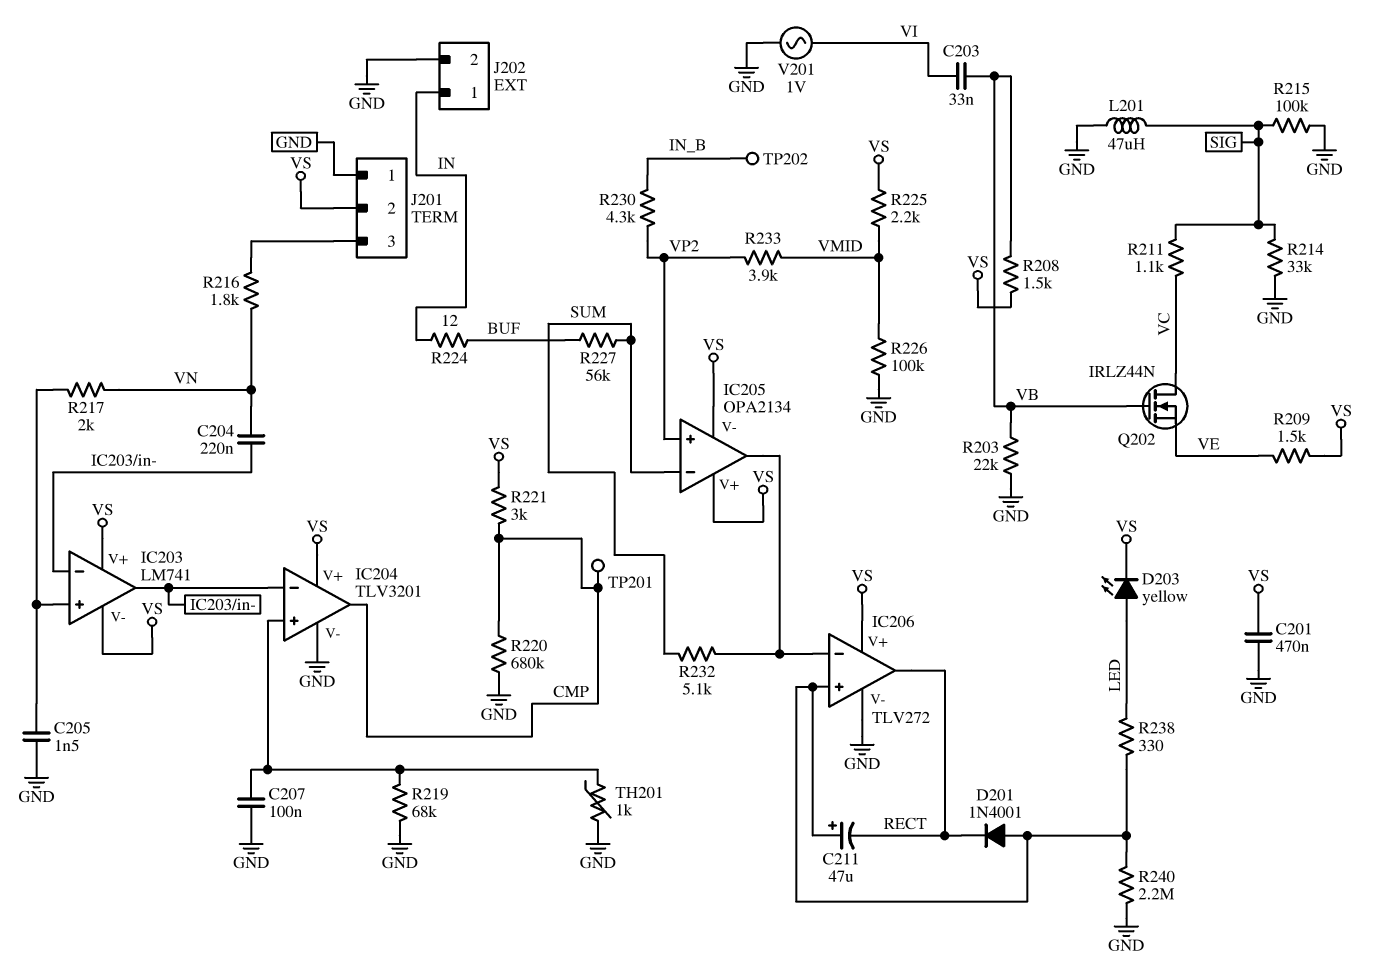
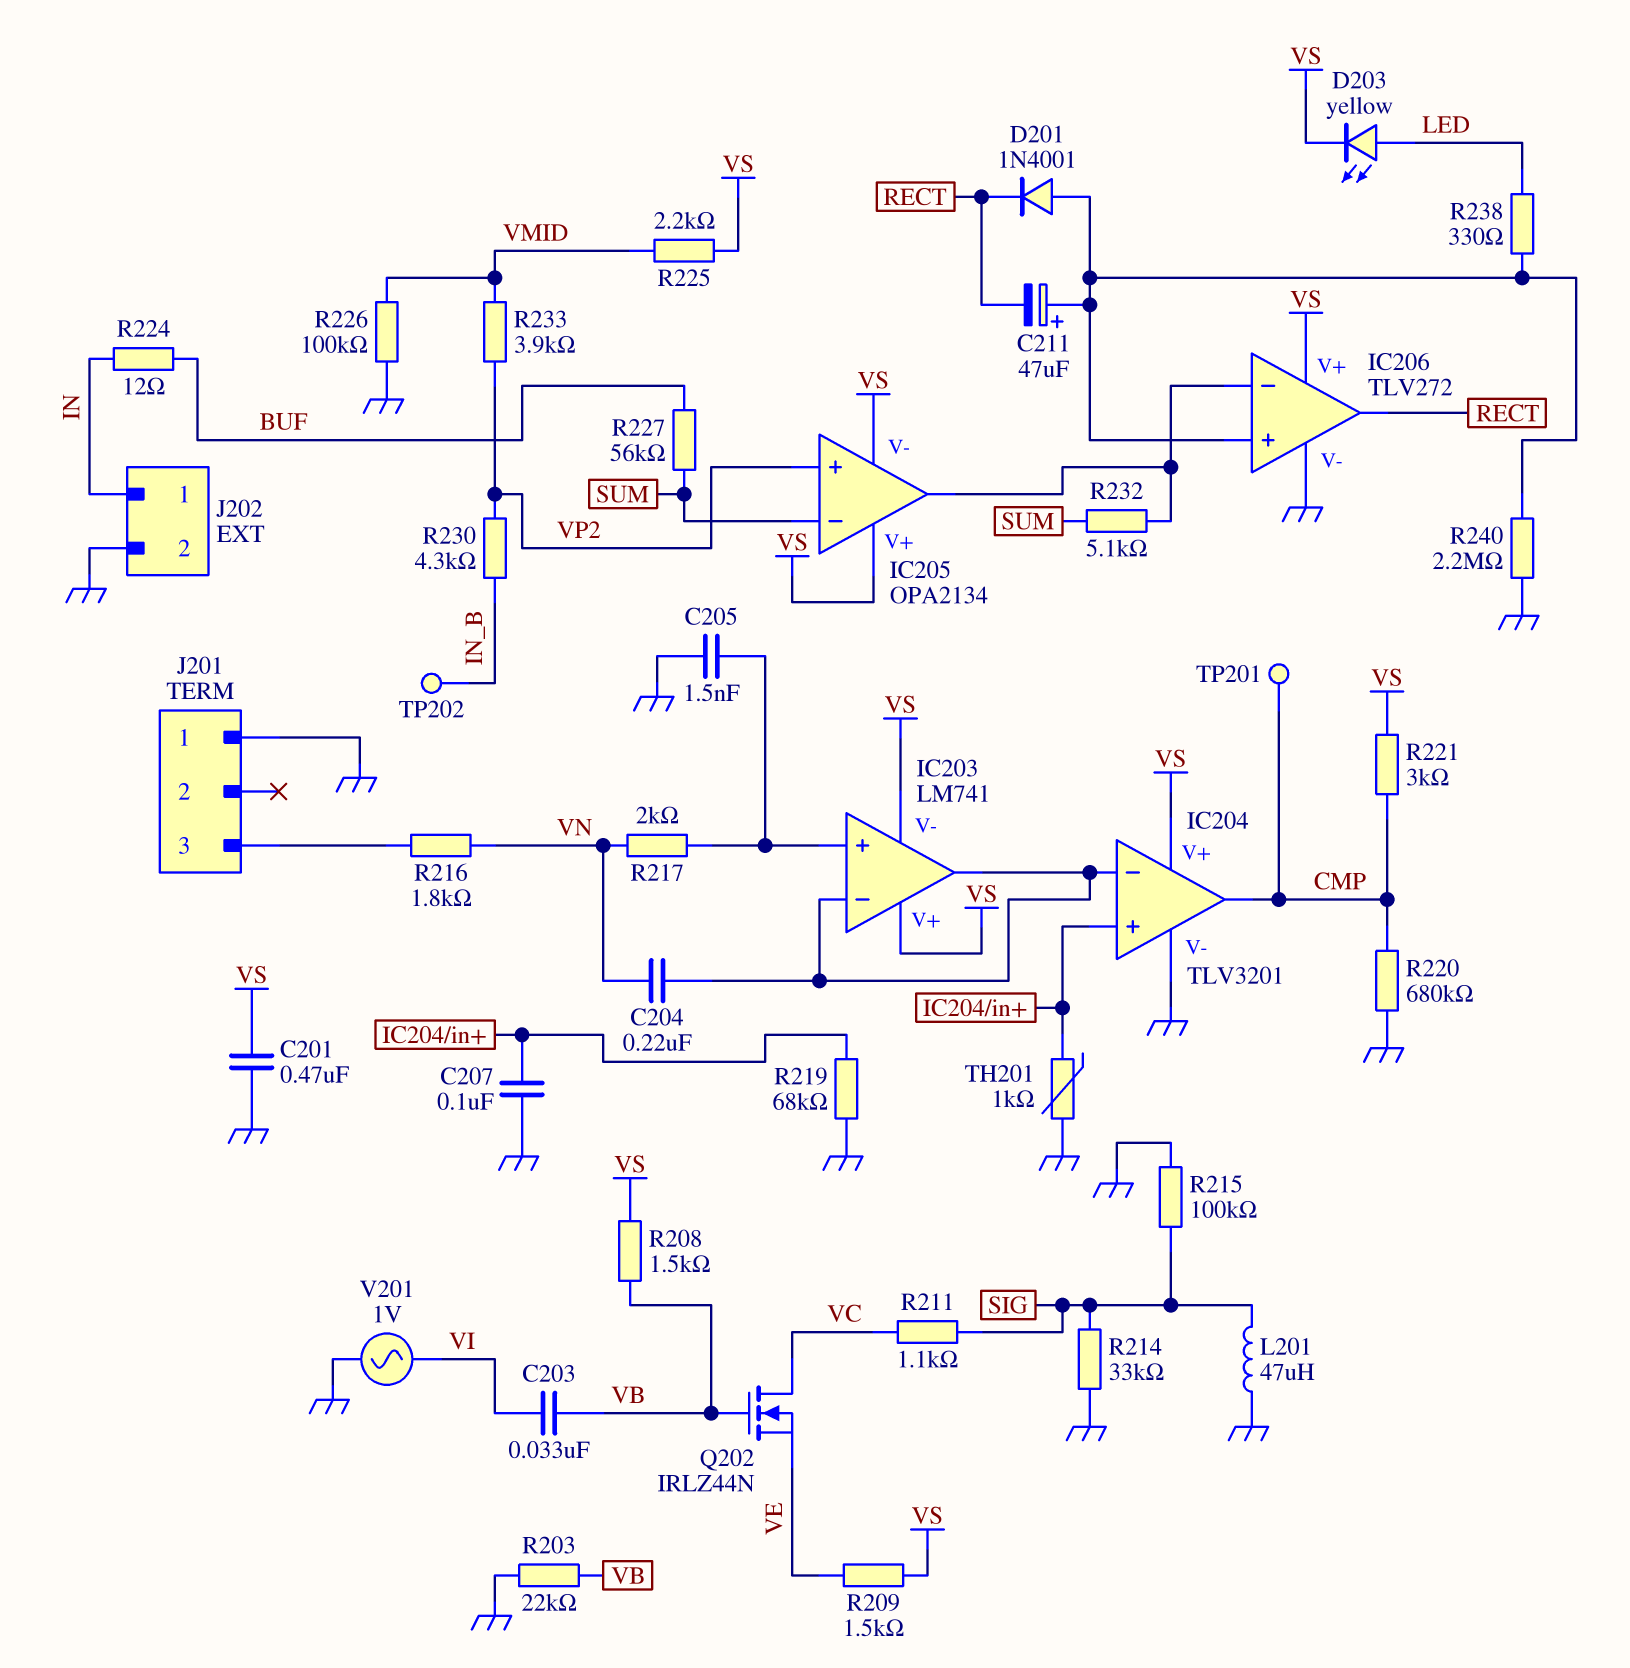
J201 pin 2: VS -> none

